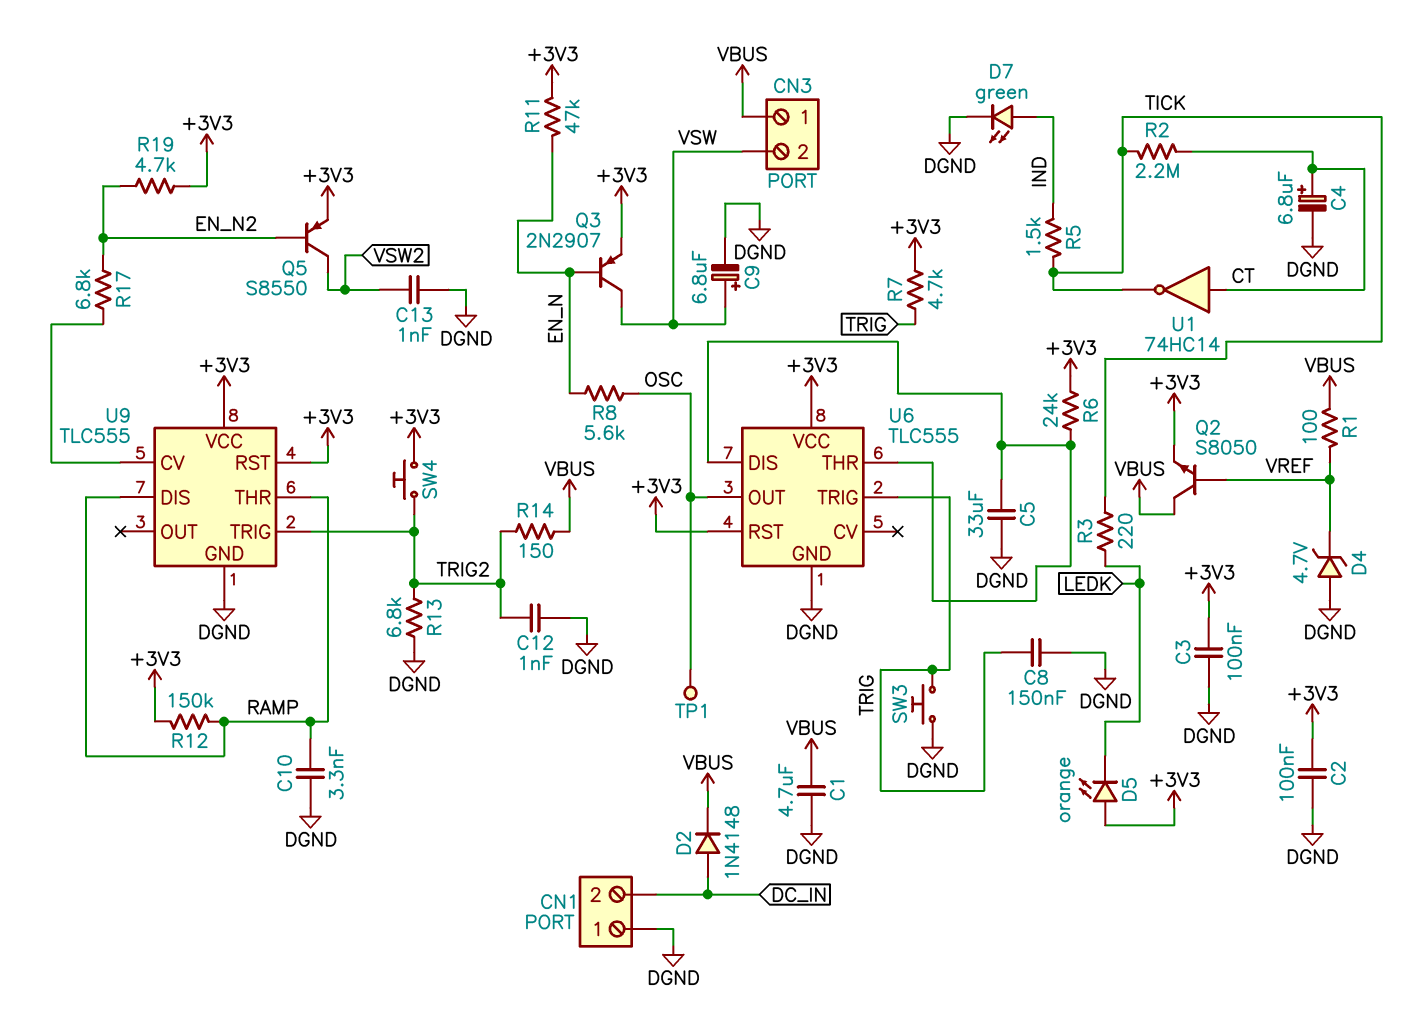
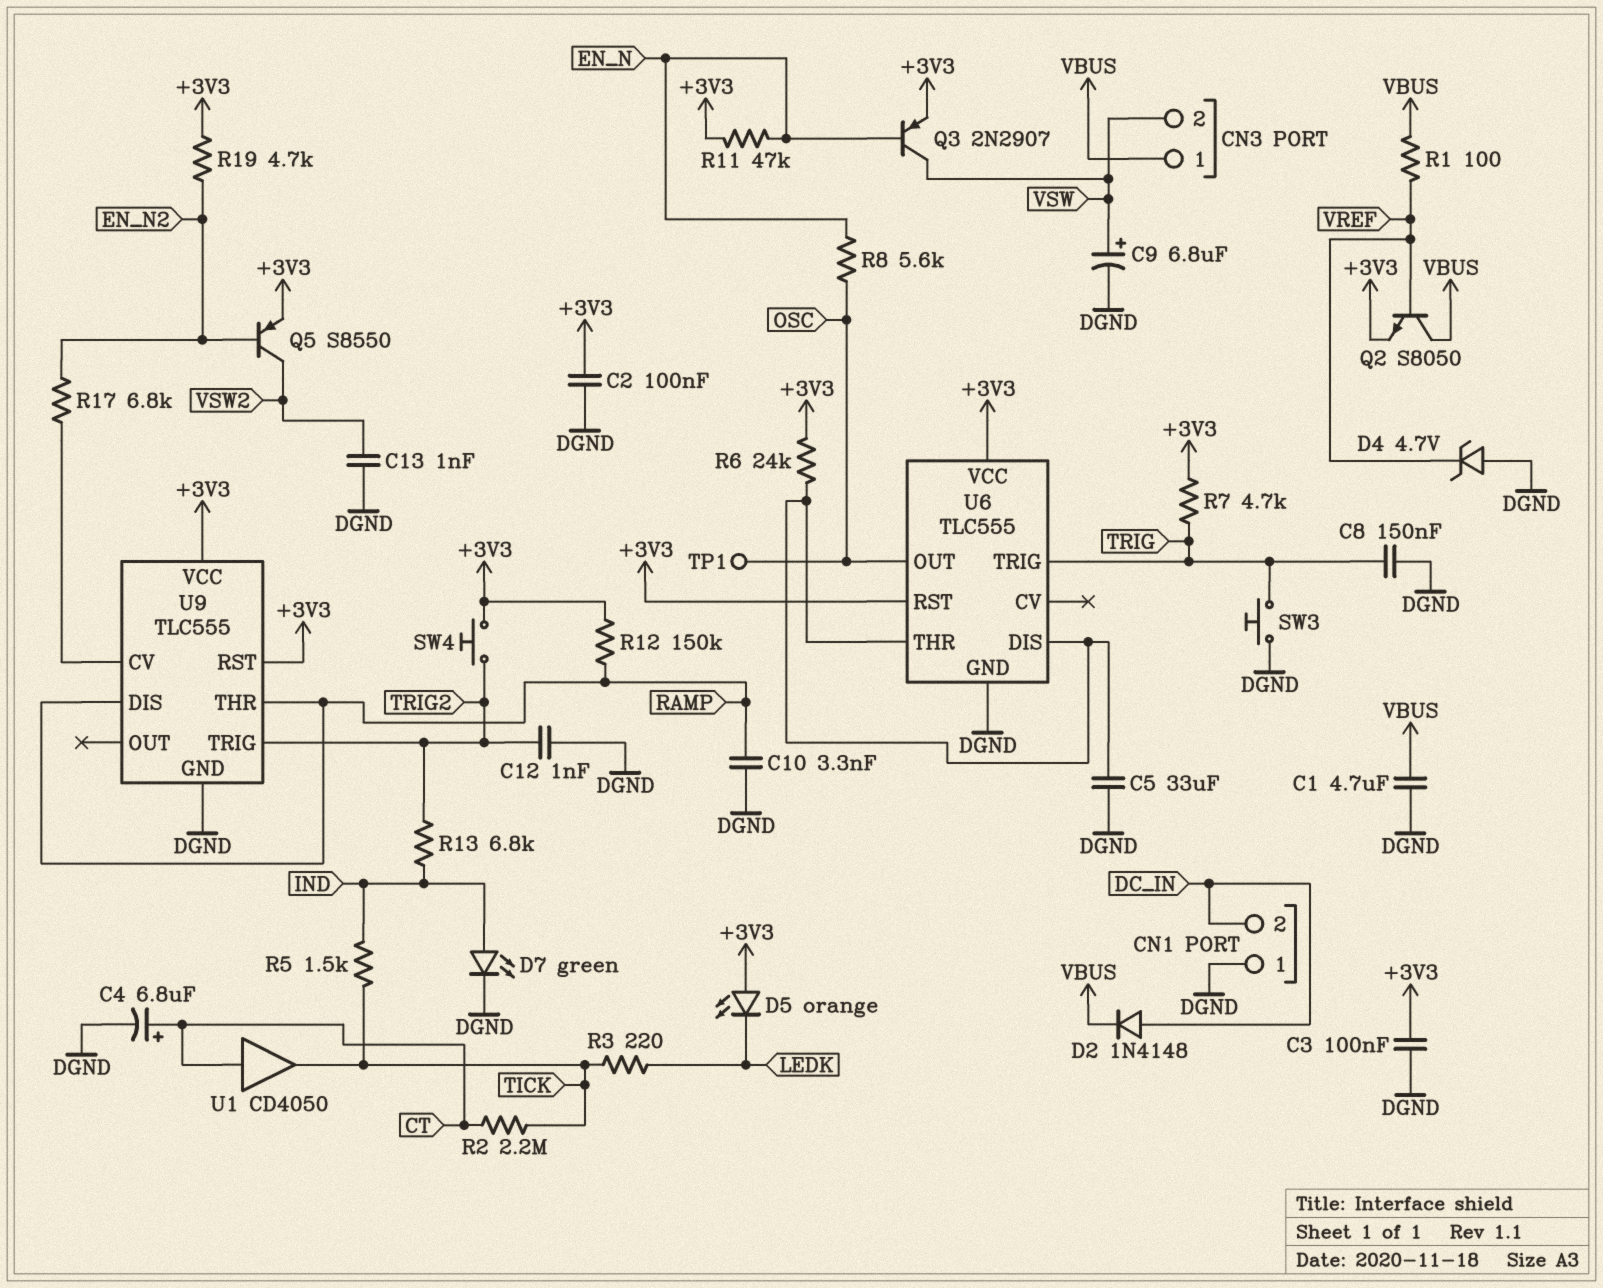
R13: 6.8k (DGND, TRIG2) -> 6.8k (IND, TRIG2)
R14: 150 (TRIG2, VBUS) -> none
U1: NOT 74HC14 (in CT, out TICK) -> buffer CD4050 (in CT, out TICK)

